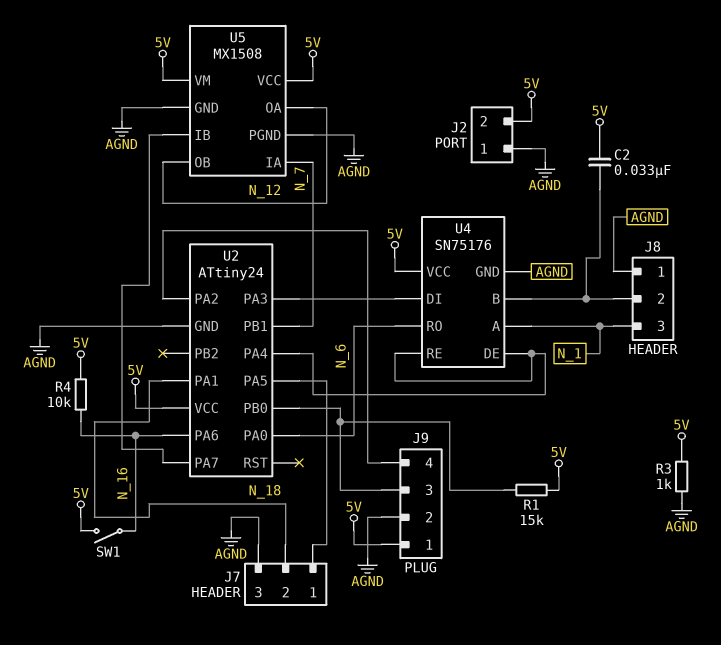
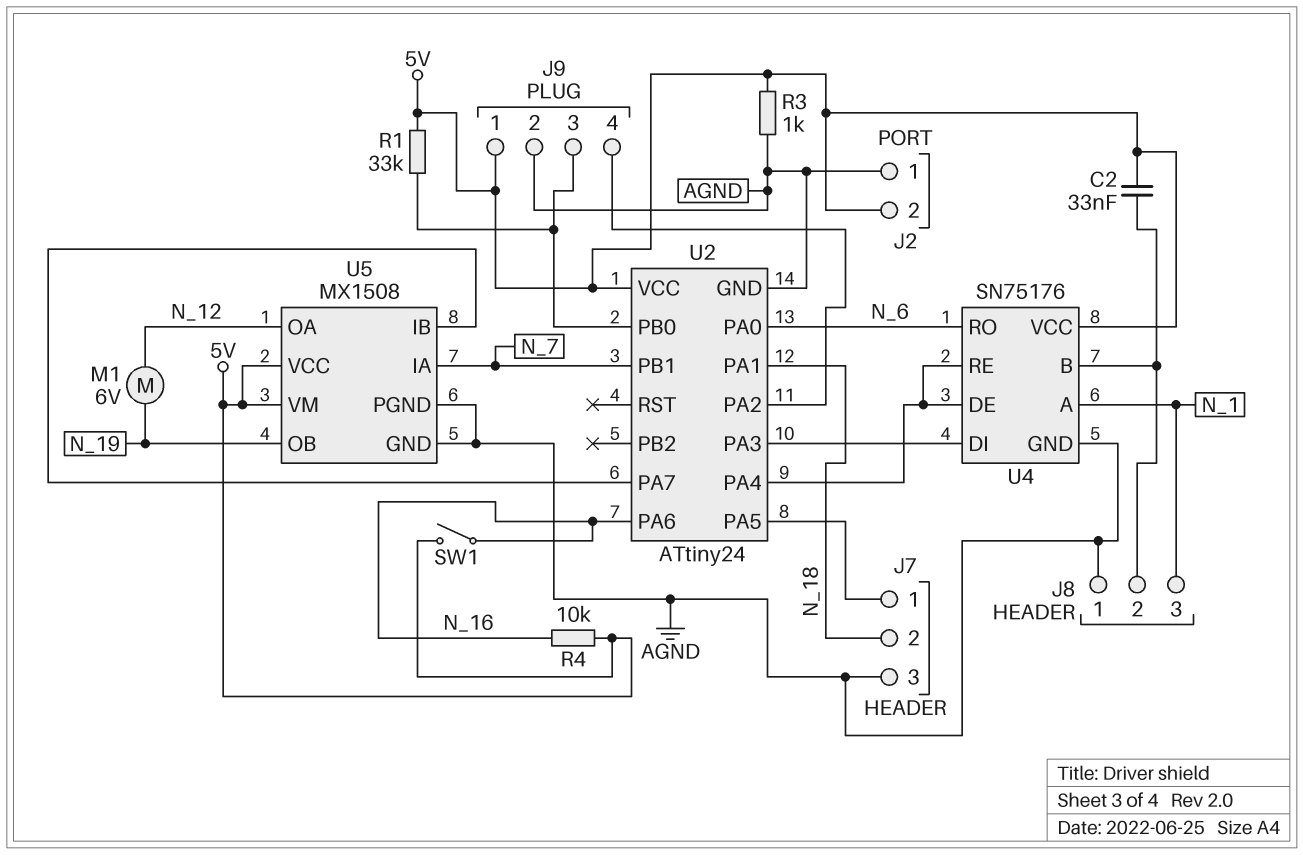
M1: none -> motor 6V (N_12, N_19)
R1: 15k (5V, J9/3) -> 33k (5V, J9/3)
U5 pin OB: N_12 -> N_19

